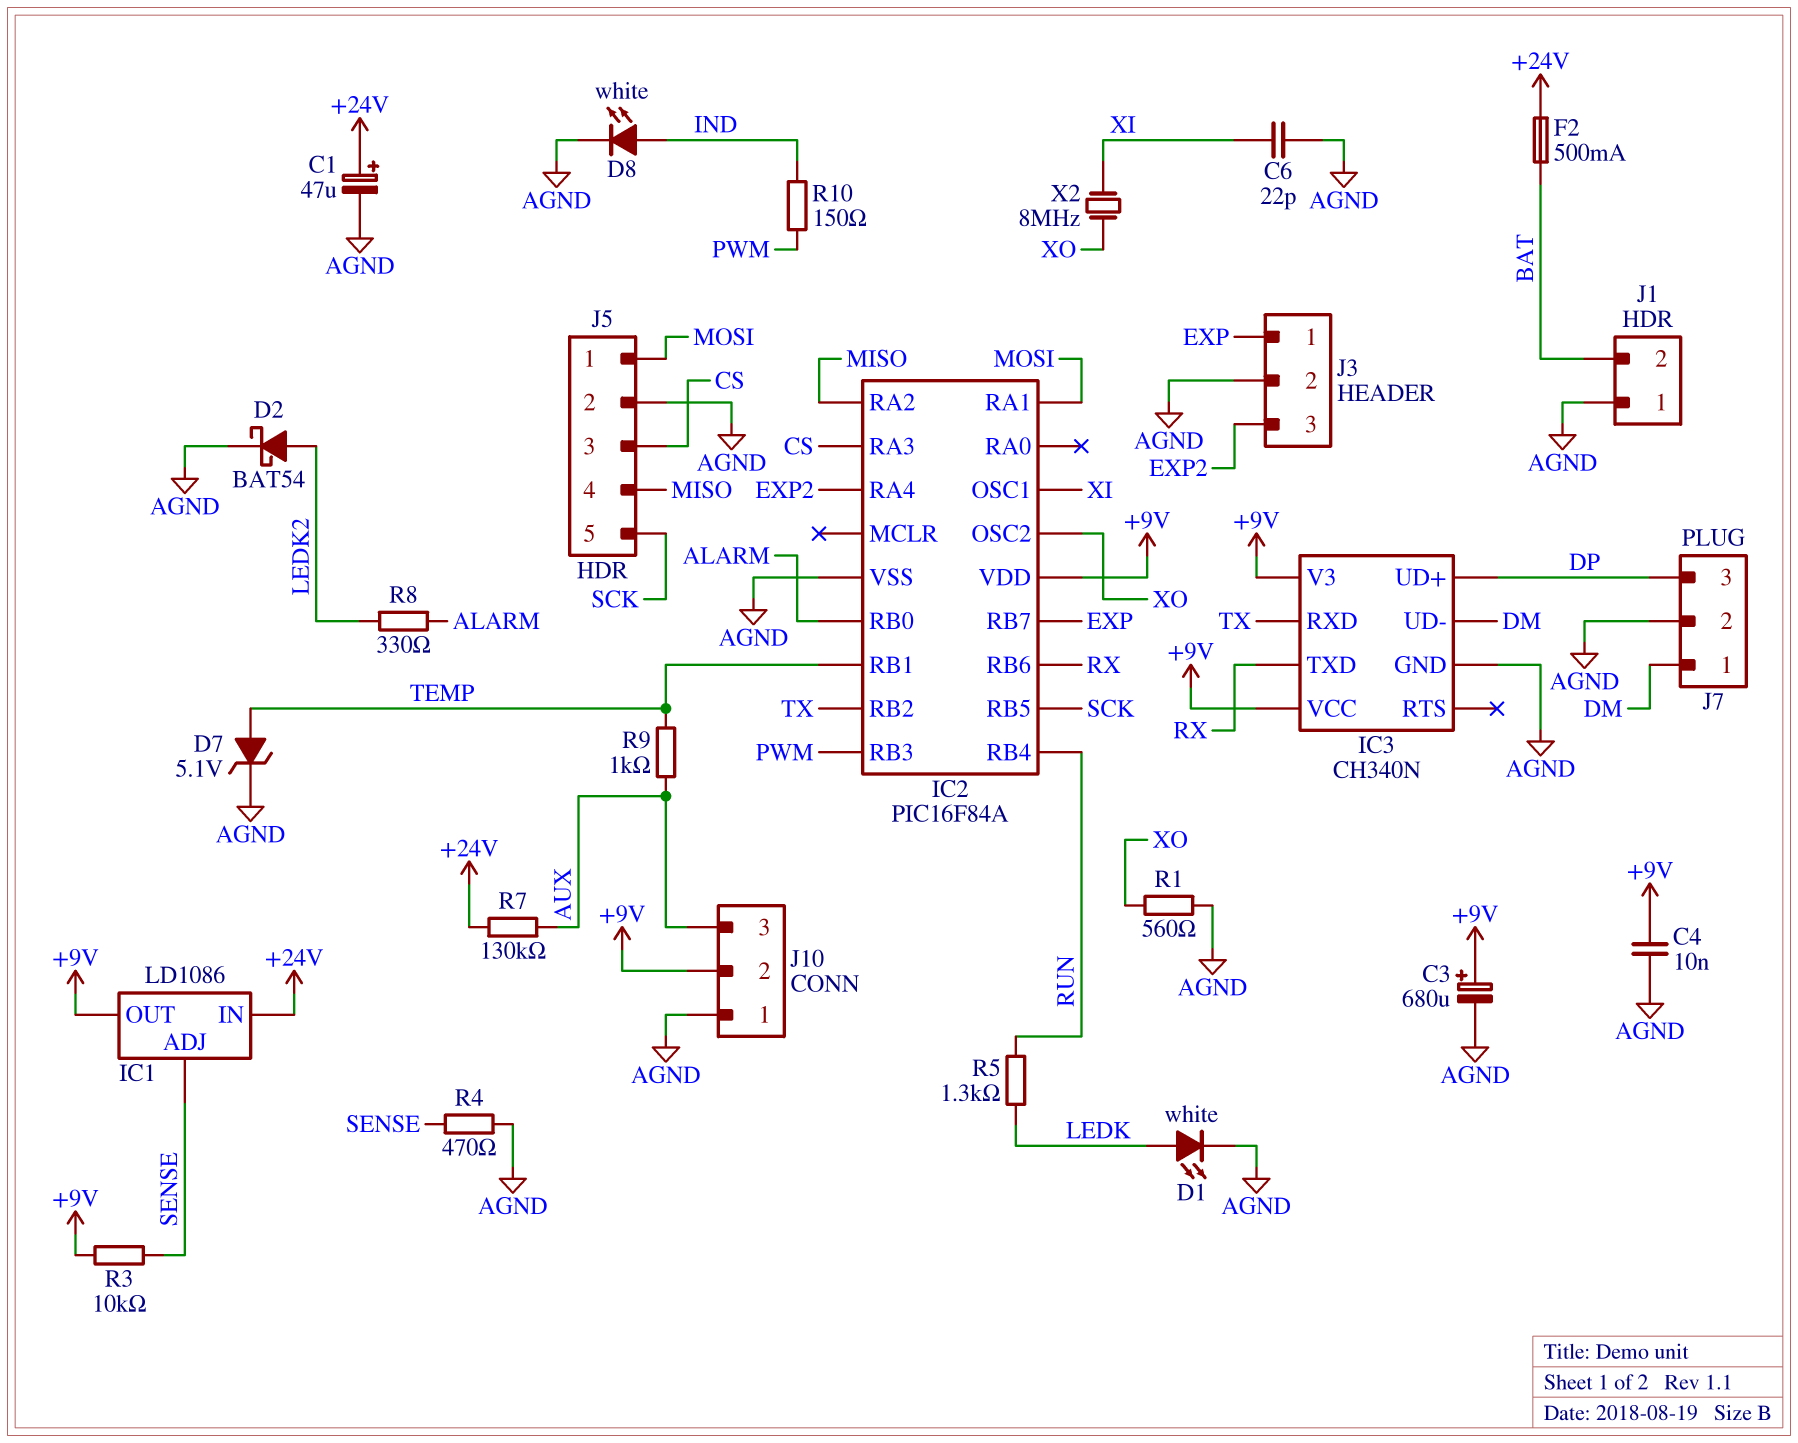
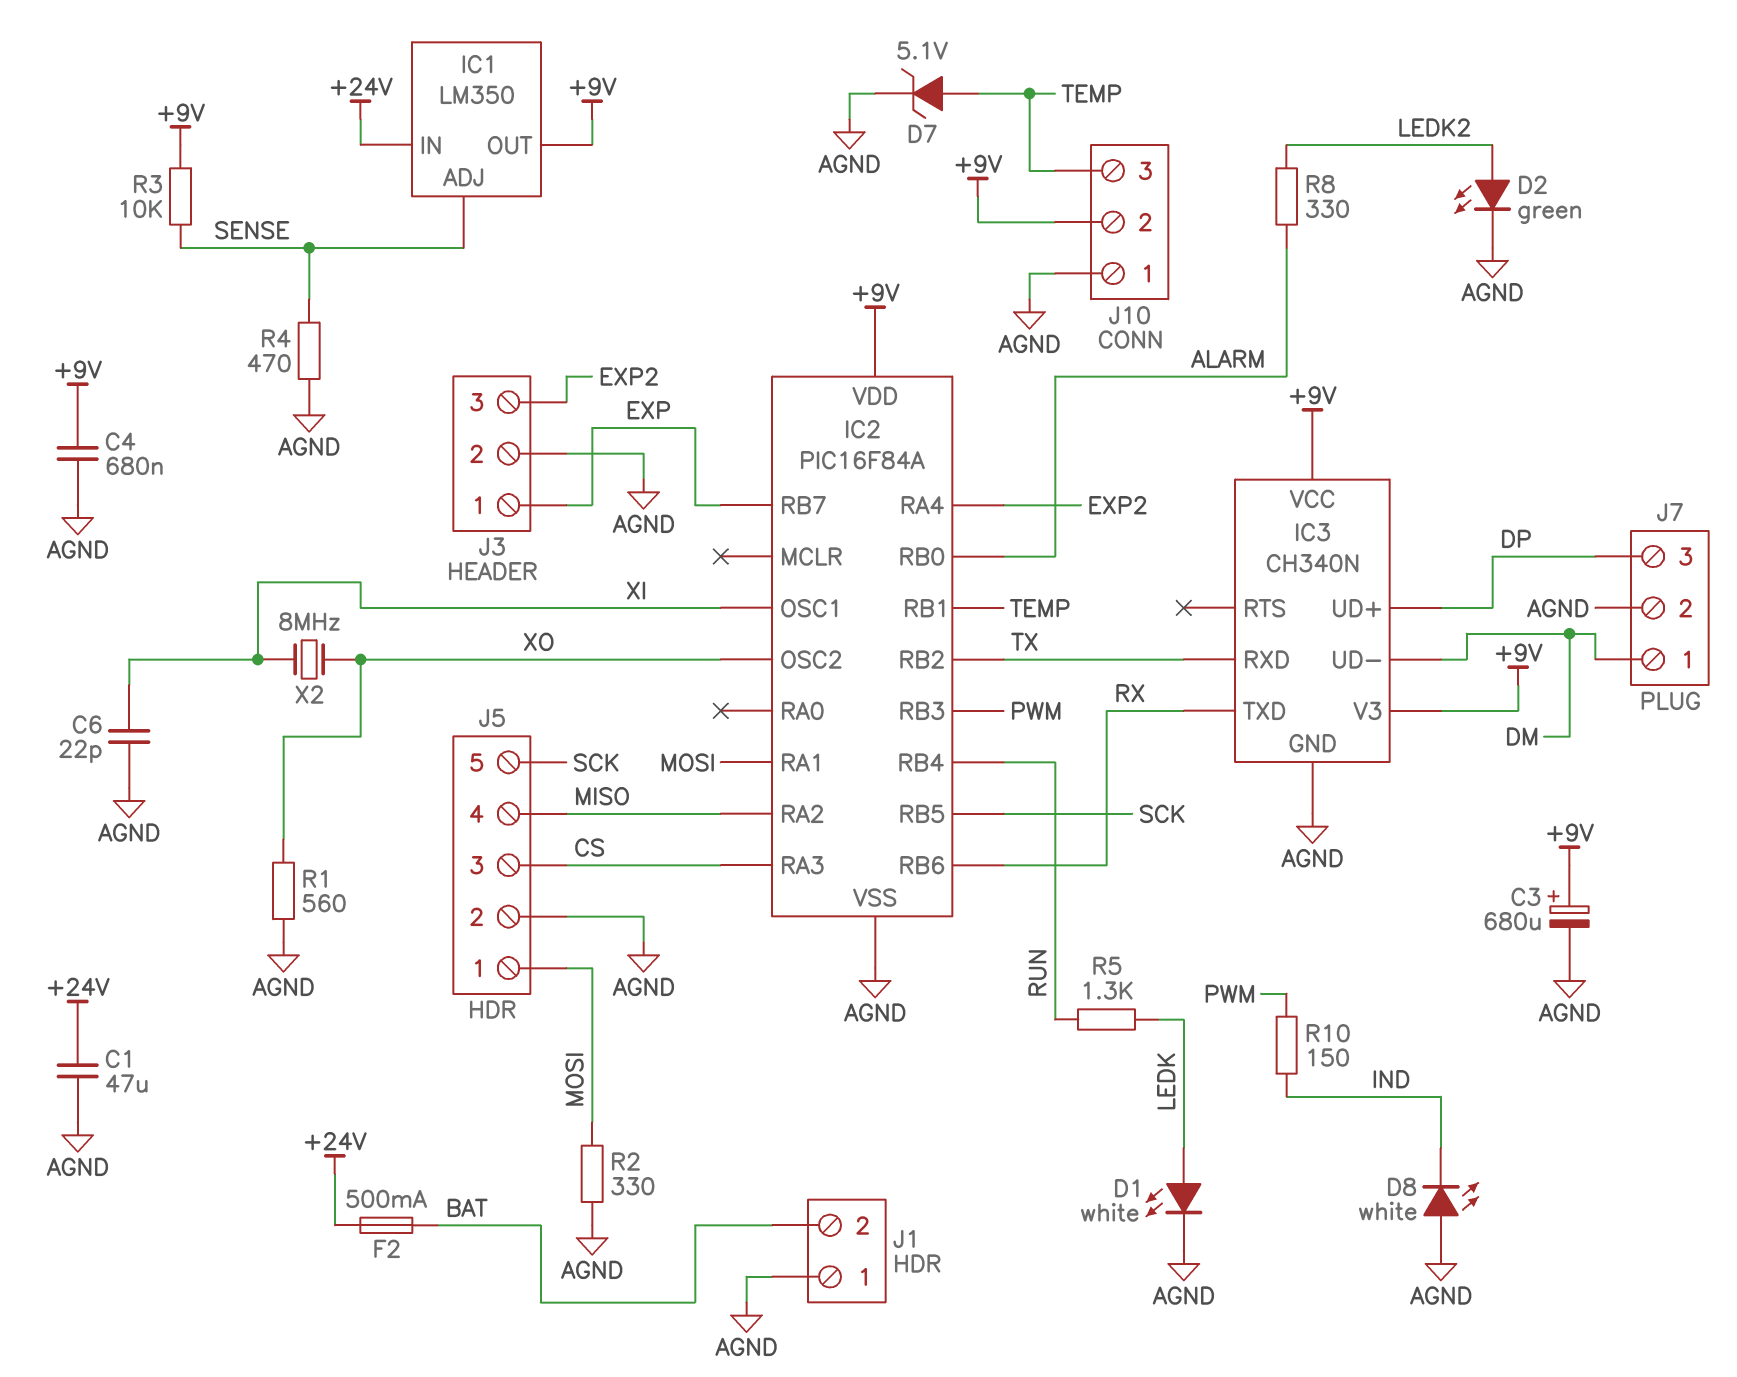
C1: 47uF (plus +24V, minus AGND) -> 47uF (+24V, AGND)
C4: 10nF (+9V, AGND) -> 680nF (+9V, AGND)
D2: schottky BAT54 (A LEDK2, K AGND) -> LED green (A LEDK2, K AGND)
D8: LED white (A IND, K AGND) -> LED white (A AGND, K IND)
IC1: LD1086 -> LM350
J10 pin 3: AUX -> TEMP
R2: none -> 330 (AGND, MOSI)
R7: 130k (+24V, AUX) -> none
R9: 1k (AUX, TEMP) -> none

